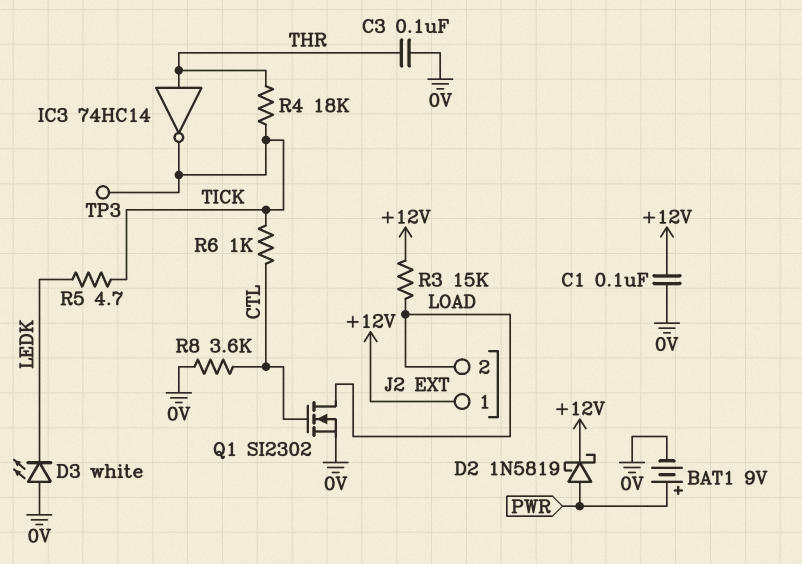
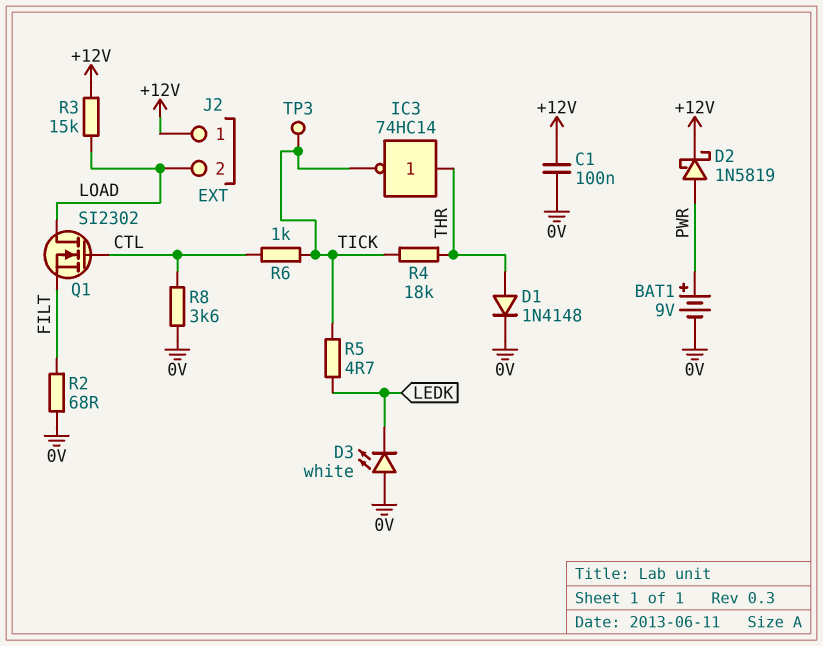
C3: 100nF (0V, THR) -> none
D1: none -> diode 1N4148 (A THR, K 0V)
Q1: NMOS SI2302 (G CTL, D LOAD, S 0V) -> NMOS SI2302 (G CTL, D LOAD, S FILT)
R2: none -> 68 (0V, FILT)

